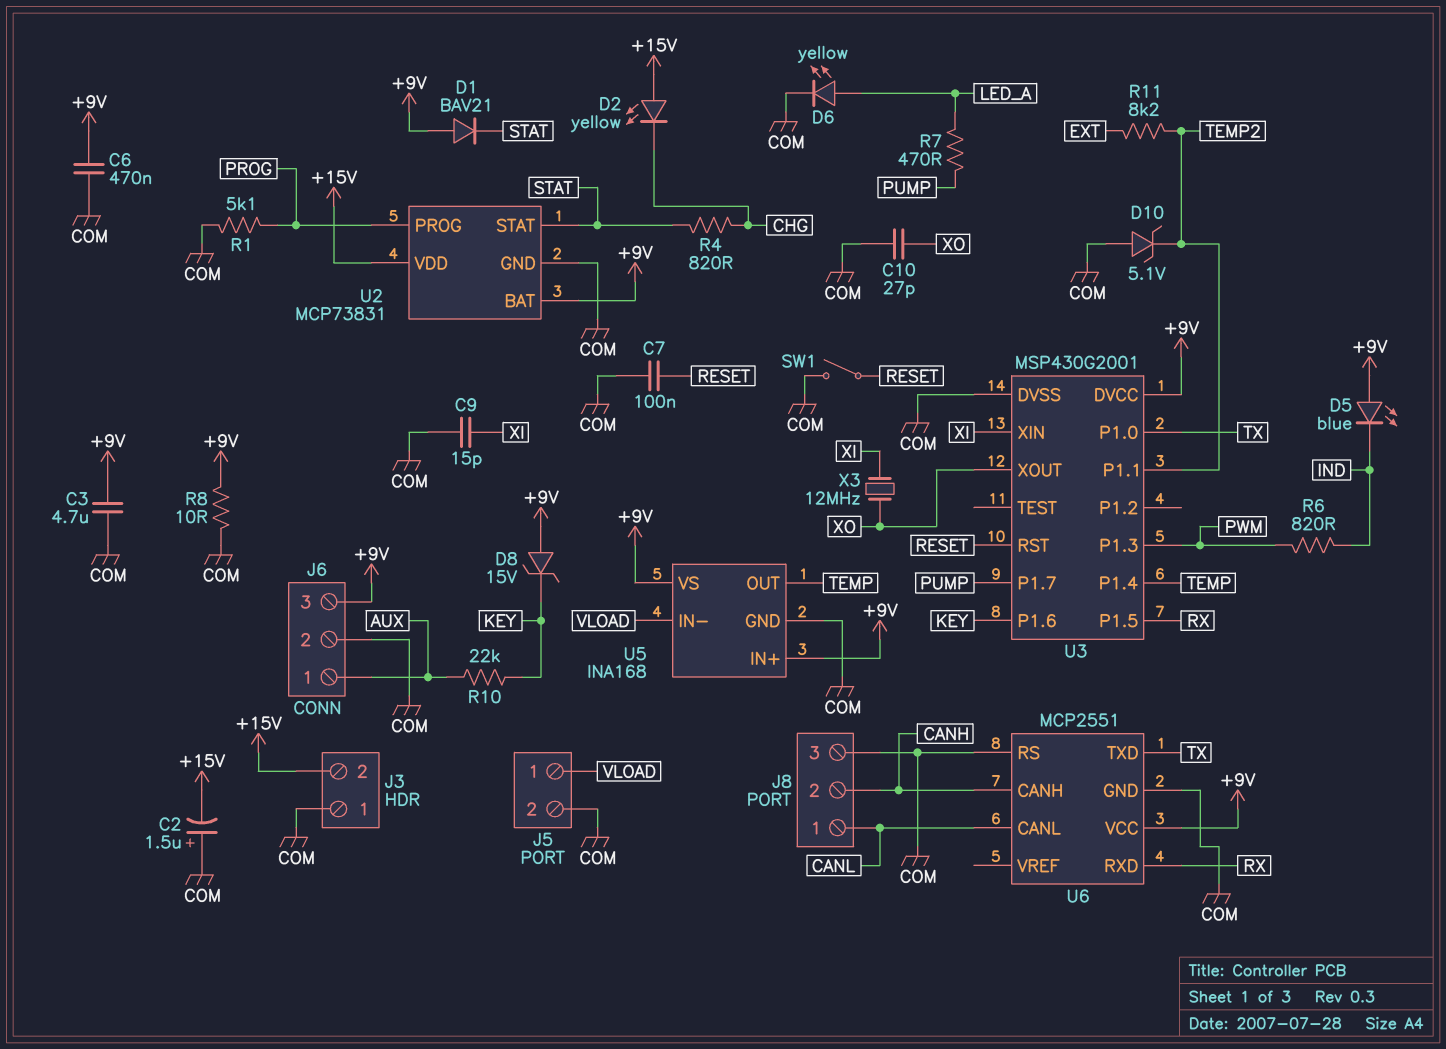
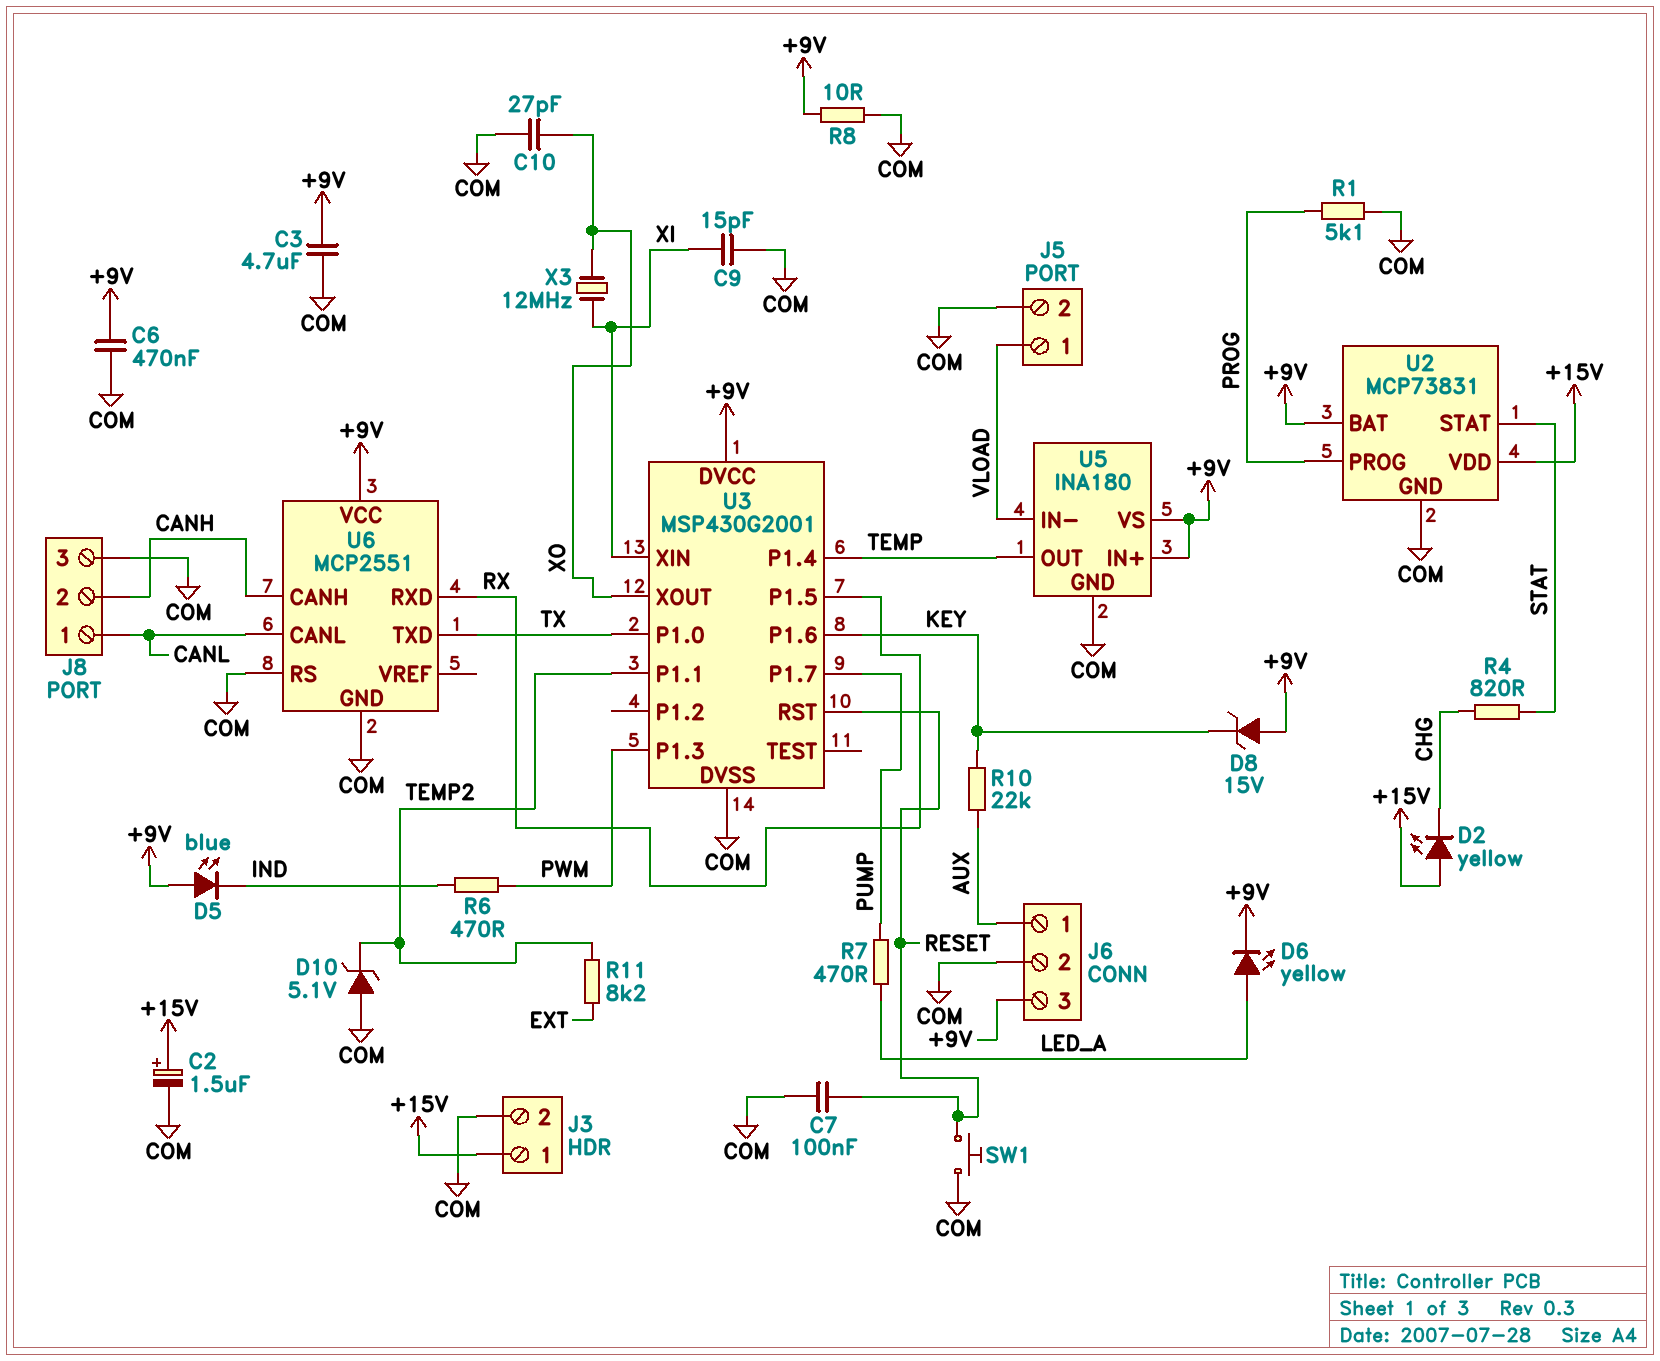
C2: 1.5uF (plus COM, minus +15V) -> 1.5uF (plus +15V, minus COM)
D1: diode BAV21 (A +9V, K STAT) -> none
D6: LED yellow (A LED_A, K COM) -> LED yellow (A LED_A, K +9V)
J3 pin 1: COM -> +15V
J3 pin 2: +15V -> COM
R6: 820 (IND, PWM) -> 470 (IND, PWM)
SW1: switch (COM, RESET) -> button (COM, RESET)
U5: INA168 -> INA180

